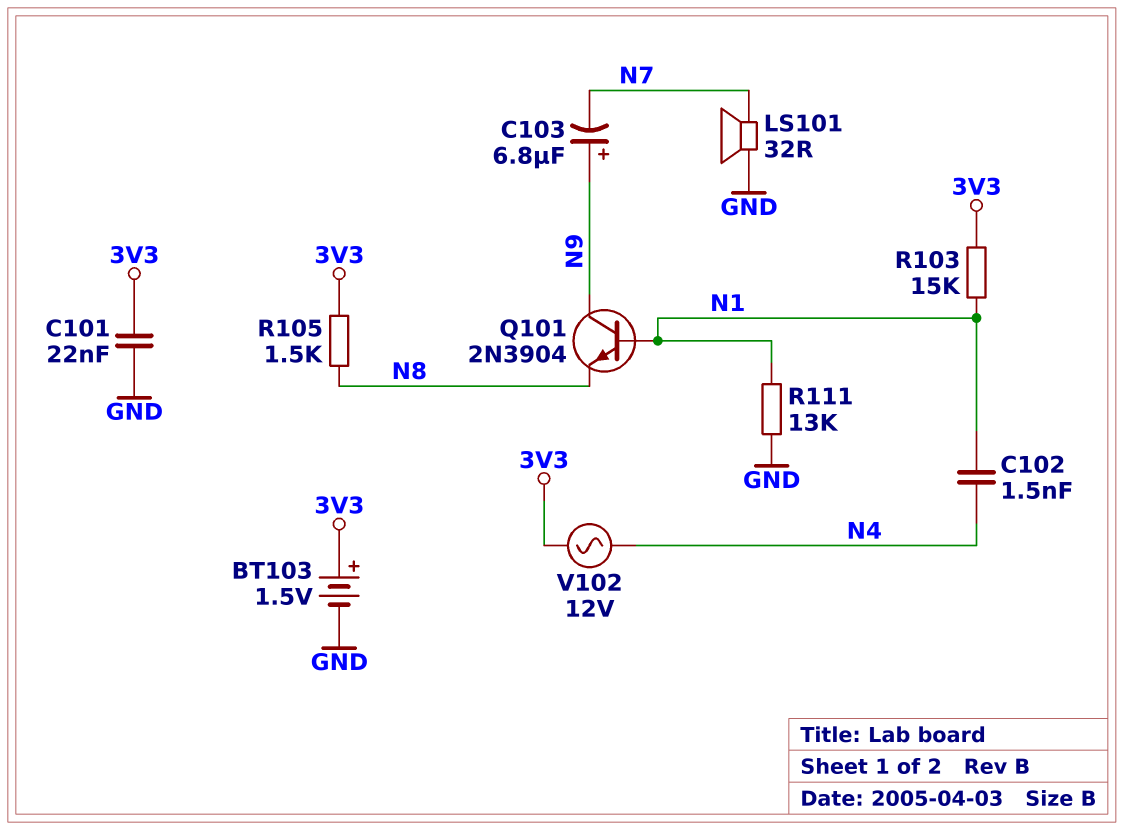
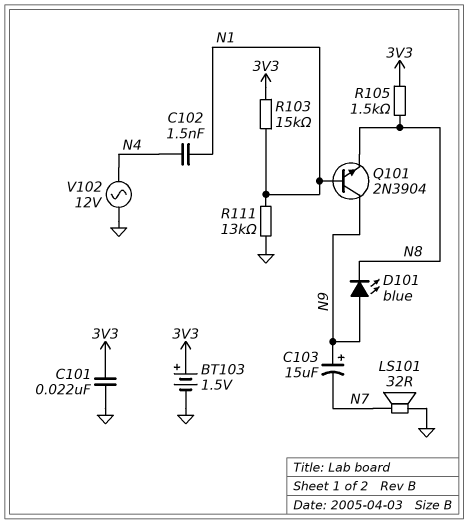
C103: 6.8uF (plus N9, minus N7) -> 15uF (plus N9, minus N7)
D101: none -> LED blue (A N9, K N8)
V102: AC 12V (3V3, N4) -> AC 12V (GND, N4)

